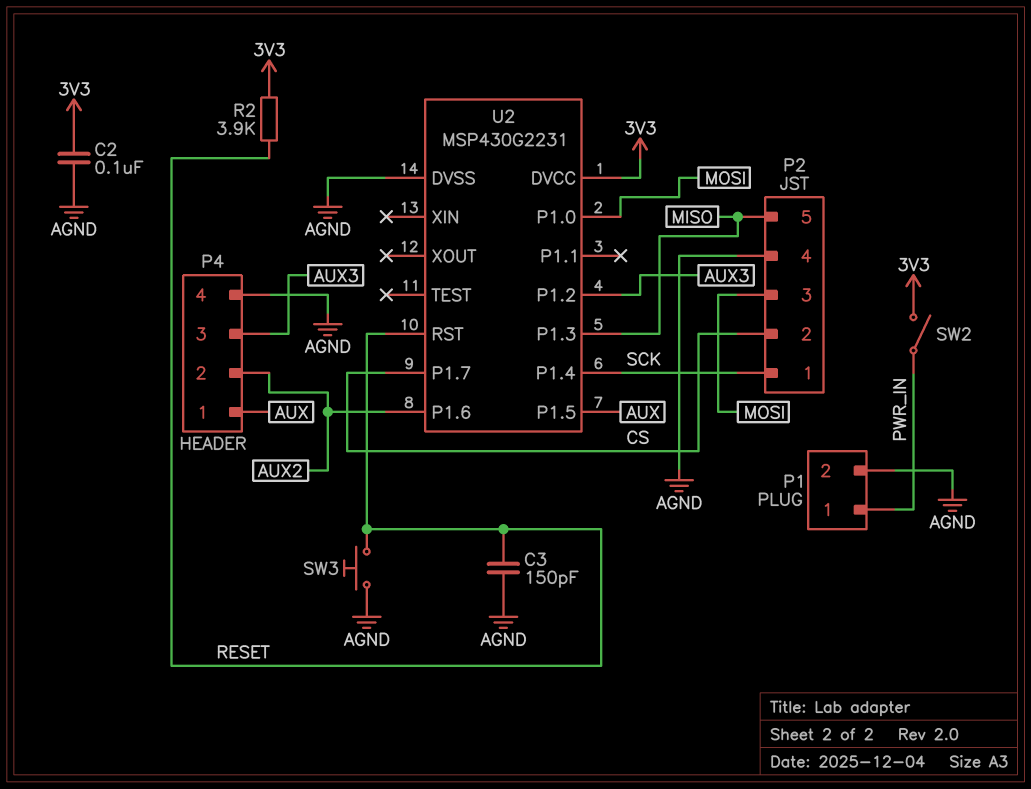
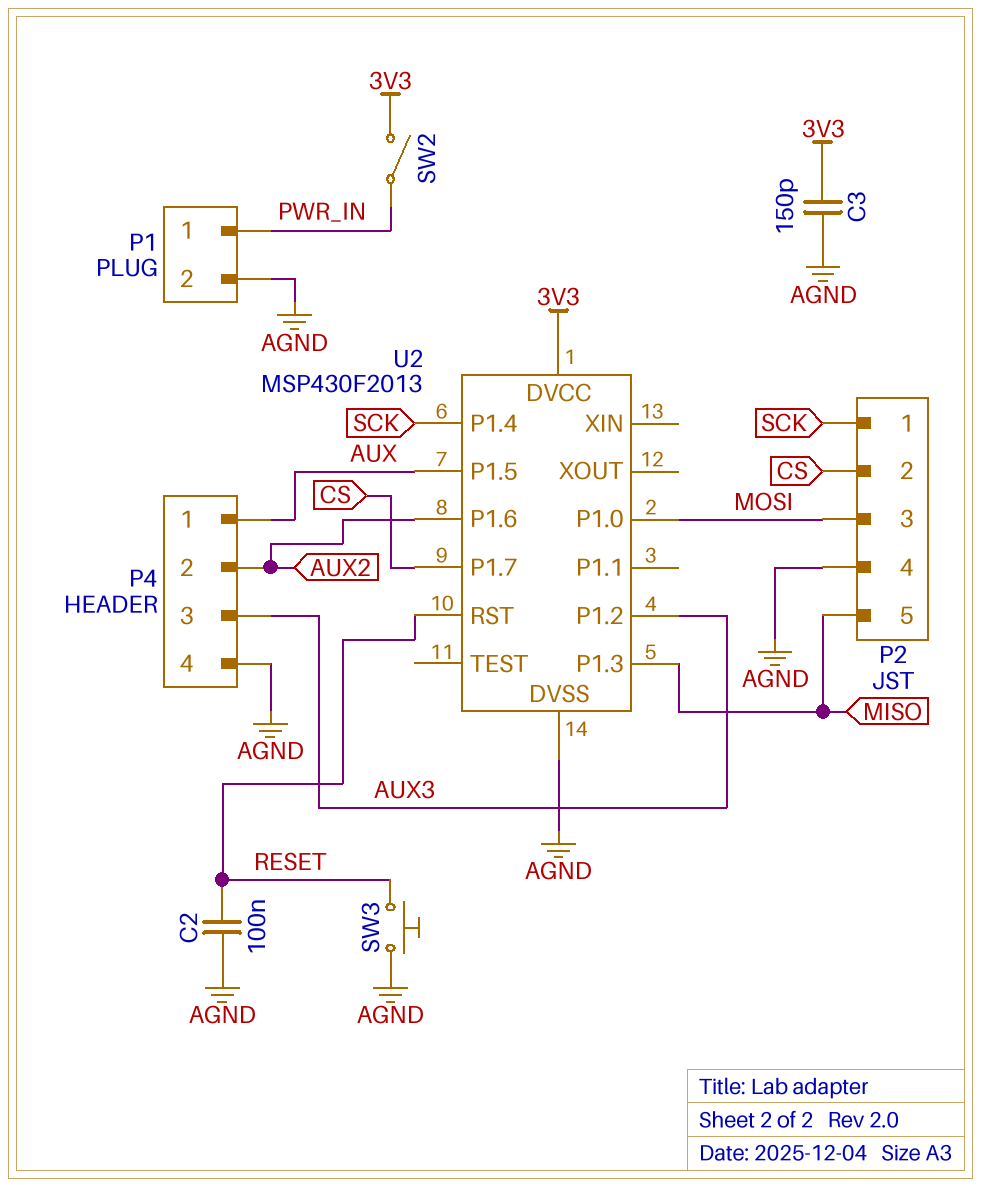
C2: 100nF (3V3, AGND) -> 100nF (AGND, RESET)
C3: 150pF (AGND, RESET) -> 150pF (3V3, AGND)
R2: 3.9k (3V3, RESET) -> none
U2: MSP430G2231 -> MSP430F2013

